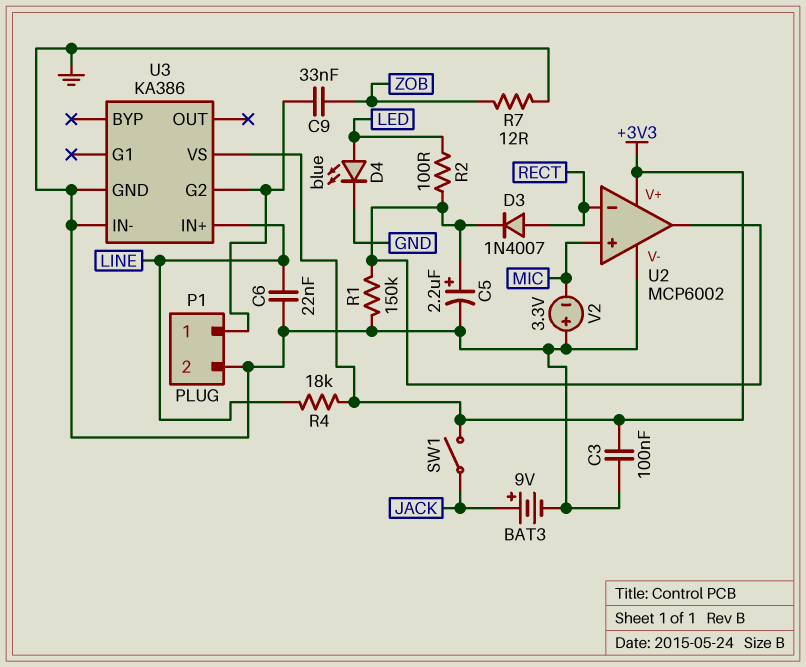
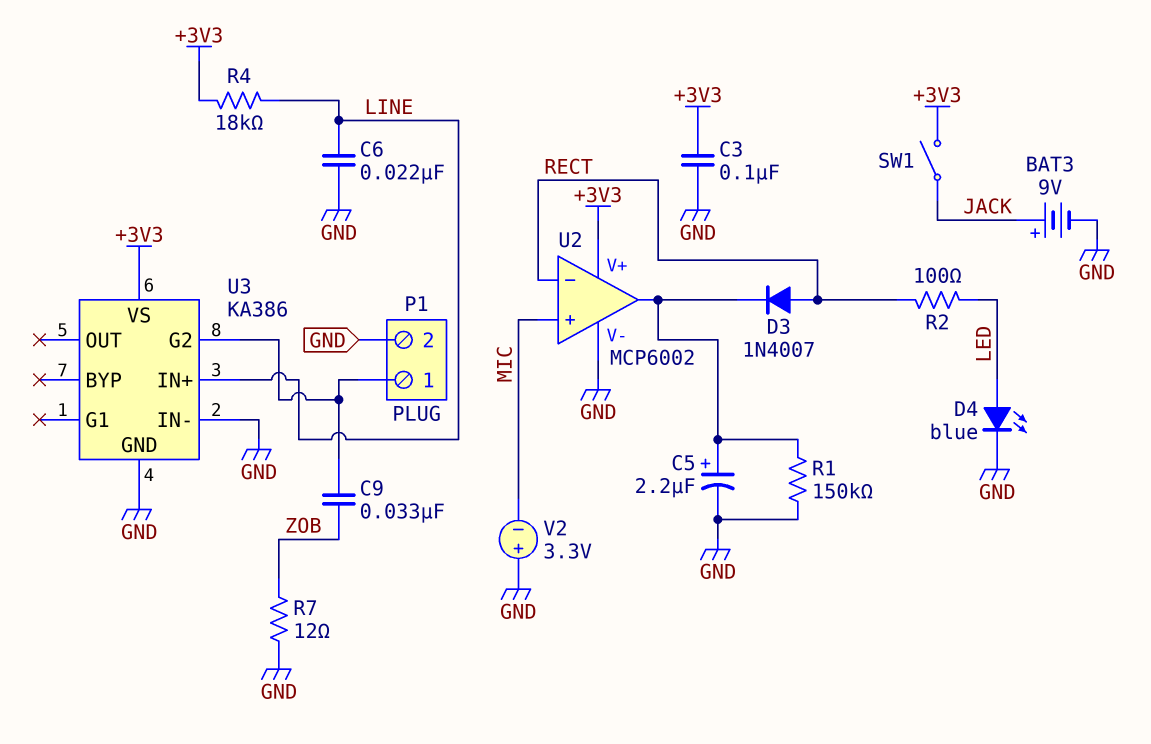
R2: 100 (LED, U2/out) -> 100 (LED, RECT)

